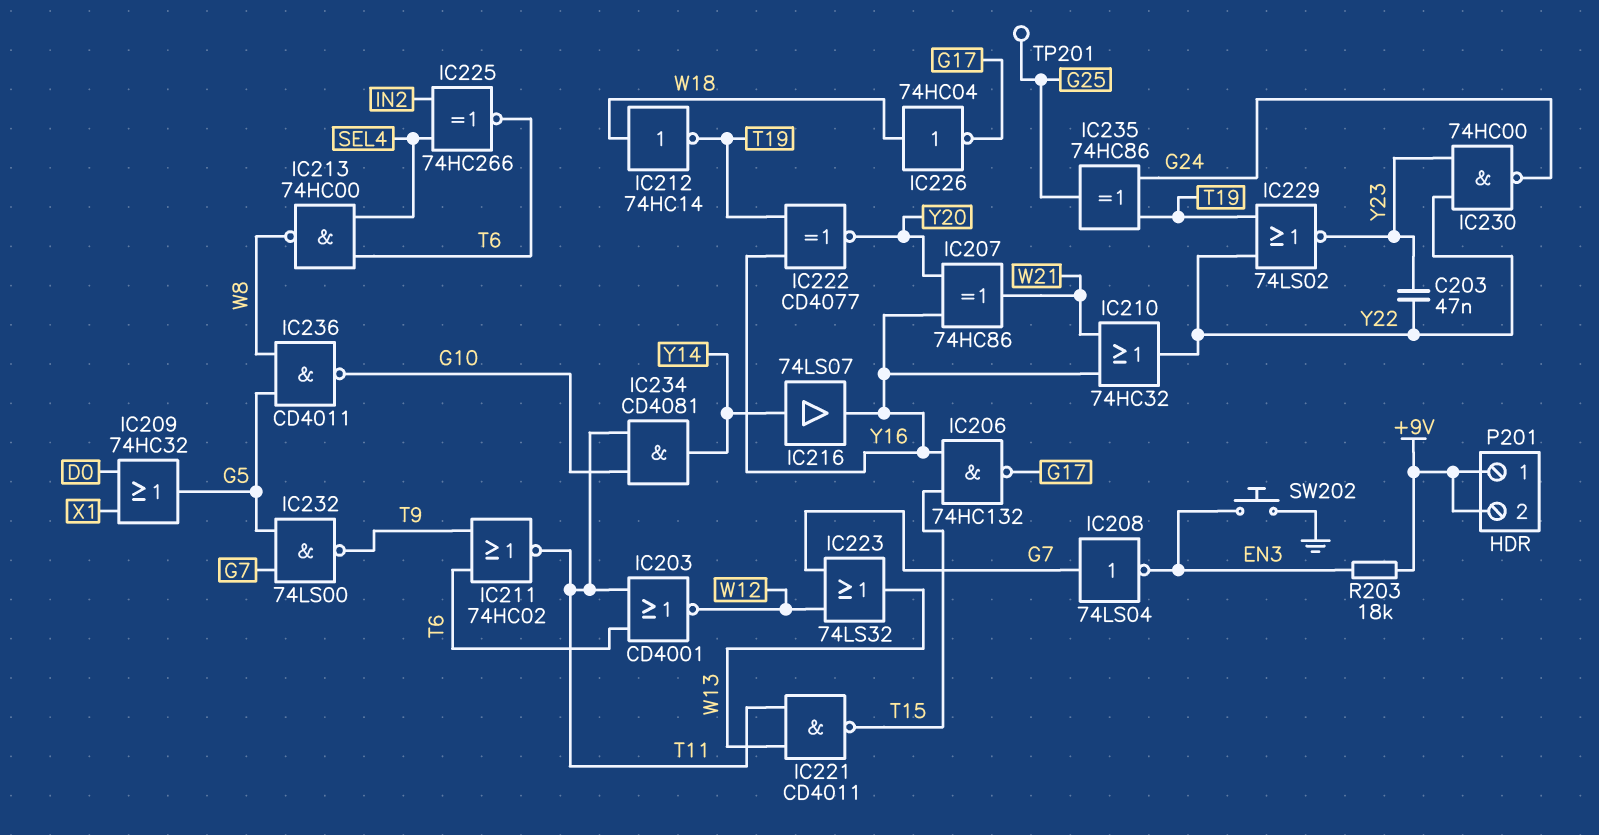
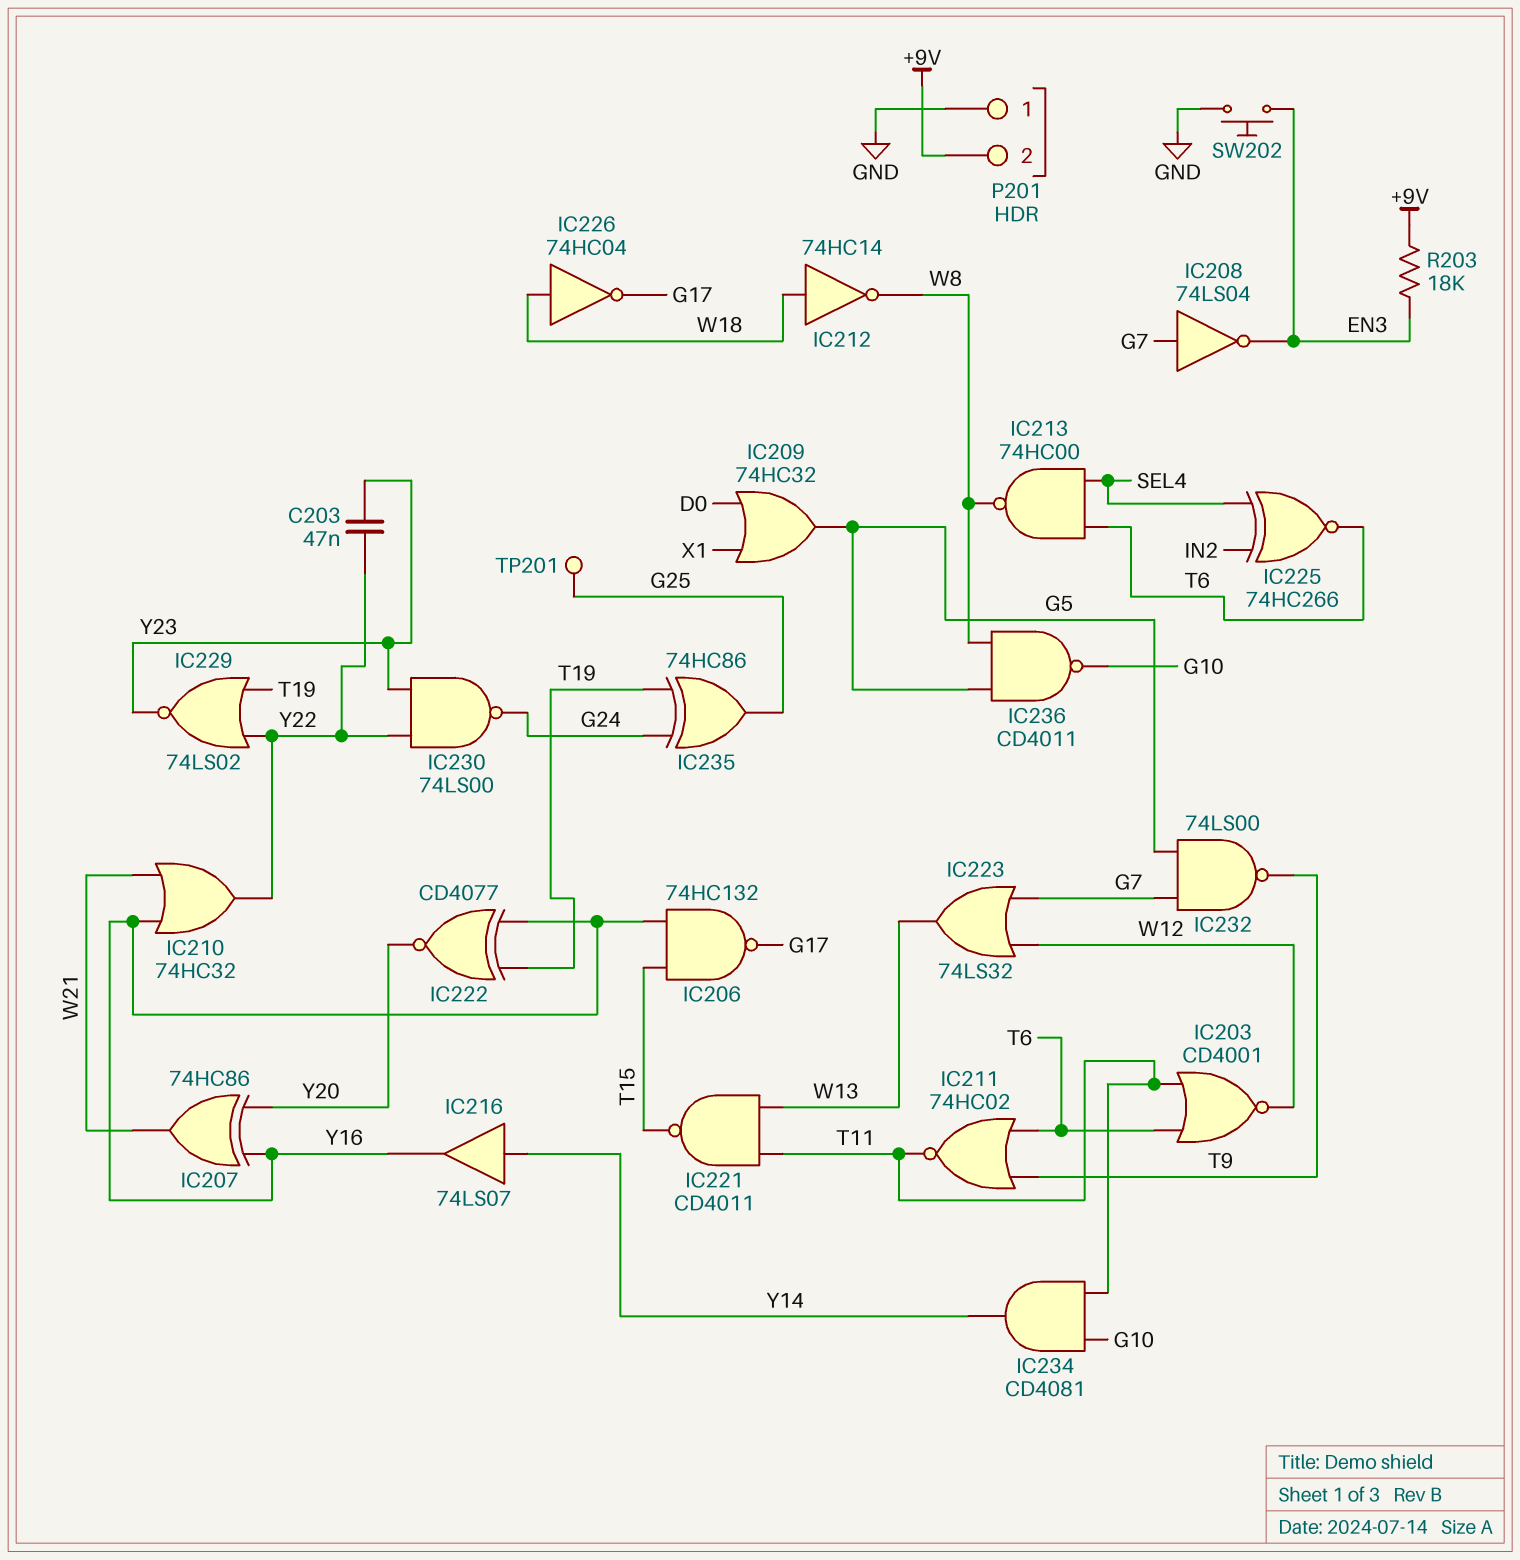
IC212: NOT 74HC14 (in W18, out T19) -> NOT 74HC14 (in W18, out W8)
IC230: NAND 74HC00 (in Y22, in Y23, out G24) -> NAND 74LS00 (in Y22, in Y23, out G24)
P201 pin 1: +9V -> GND

